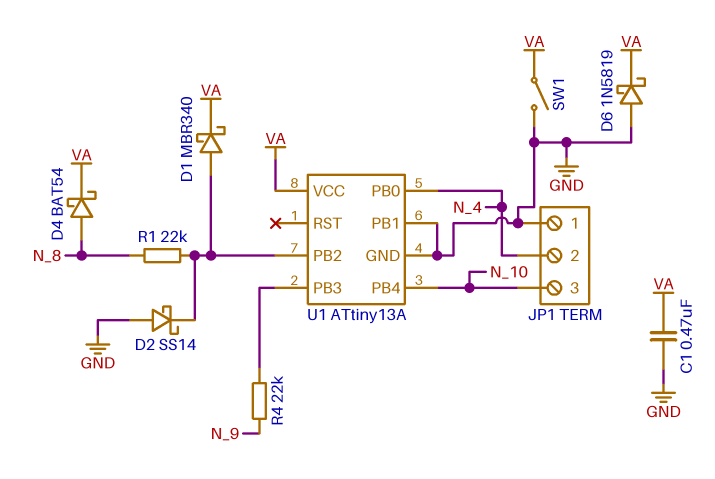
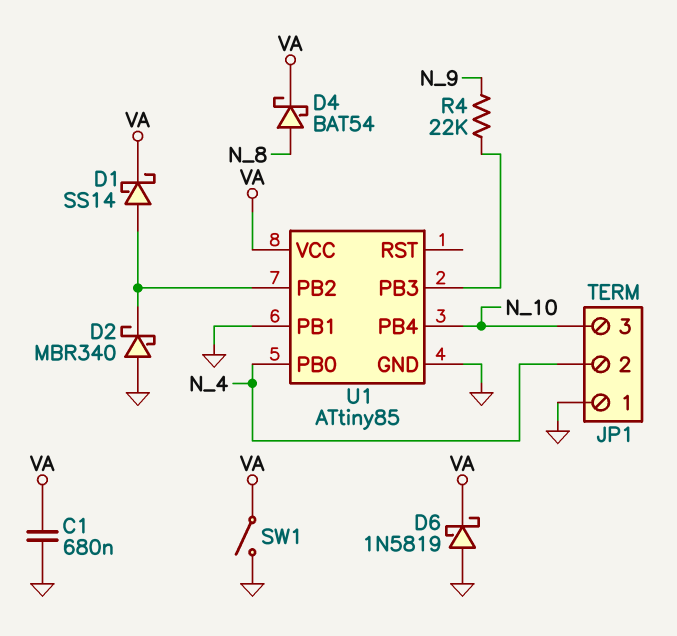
C1: 470nF (GND, VA) -> 680nF (GND, VA)
D1: schottky MBR340 (A U1/PB2, K VA) -> schottky SS14 (A U1/PB2, K VA)
D2: schottky SS14 (A GND, K U1/PB2) -> schottky MBR340 (A GND, K U1/PB2)
R1: 22k (N_8, U1/PB2) -> none
U1: ATtiny13A -> ATtiny85

